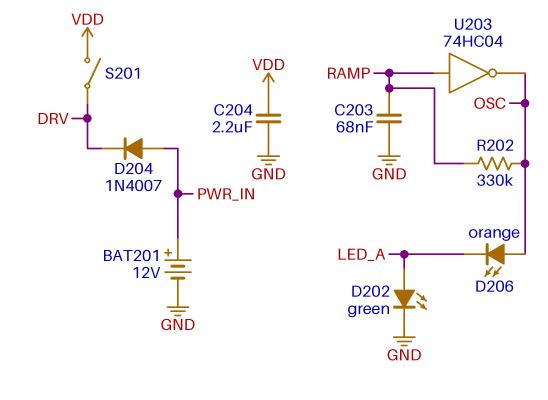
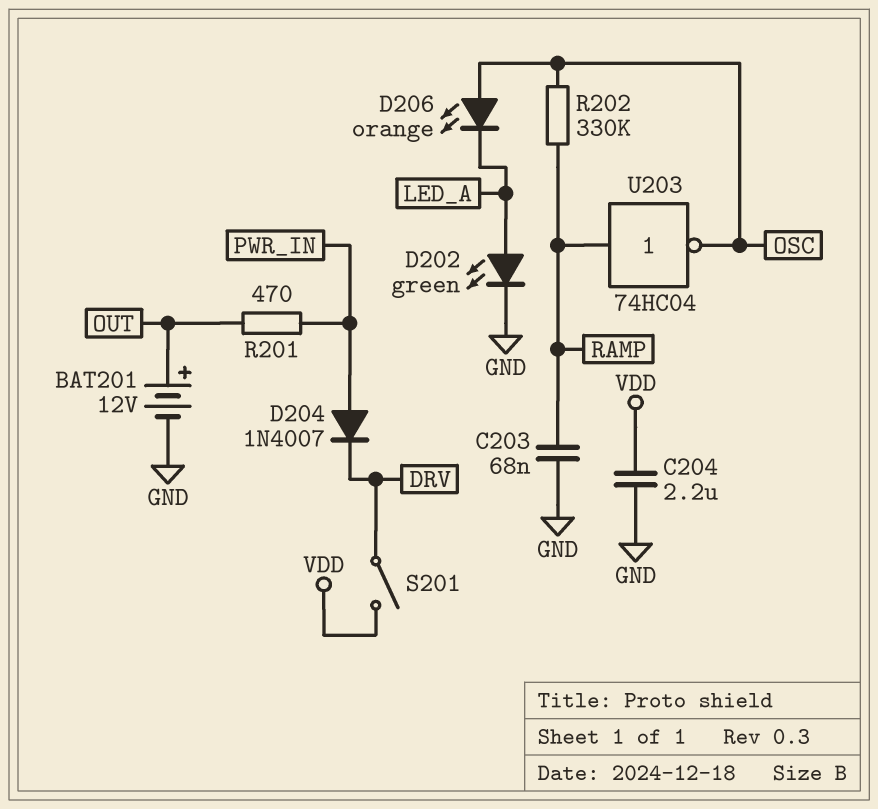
BAT201: 12V (plus PWR_IN, minus GND) -> 12V (plus OUT, minus GND)
R201: none -> 470 (OUT, PWR_IN)

